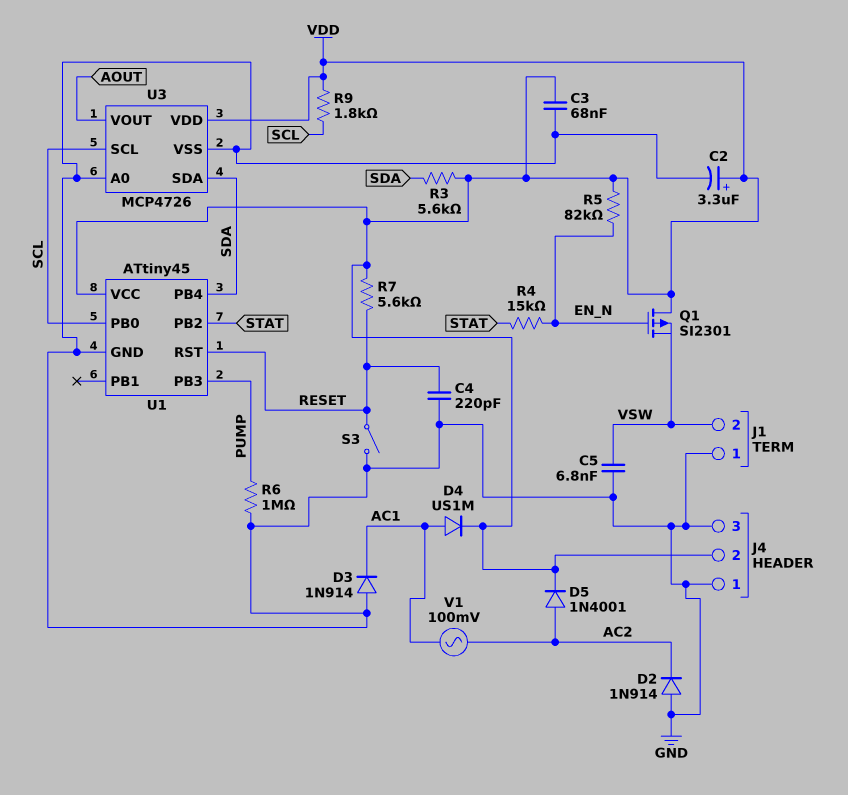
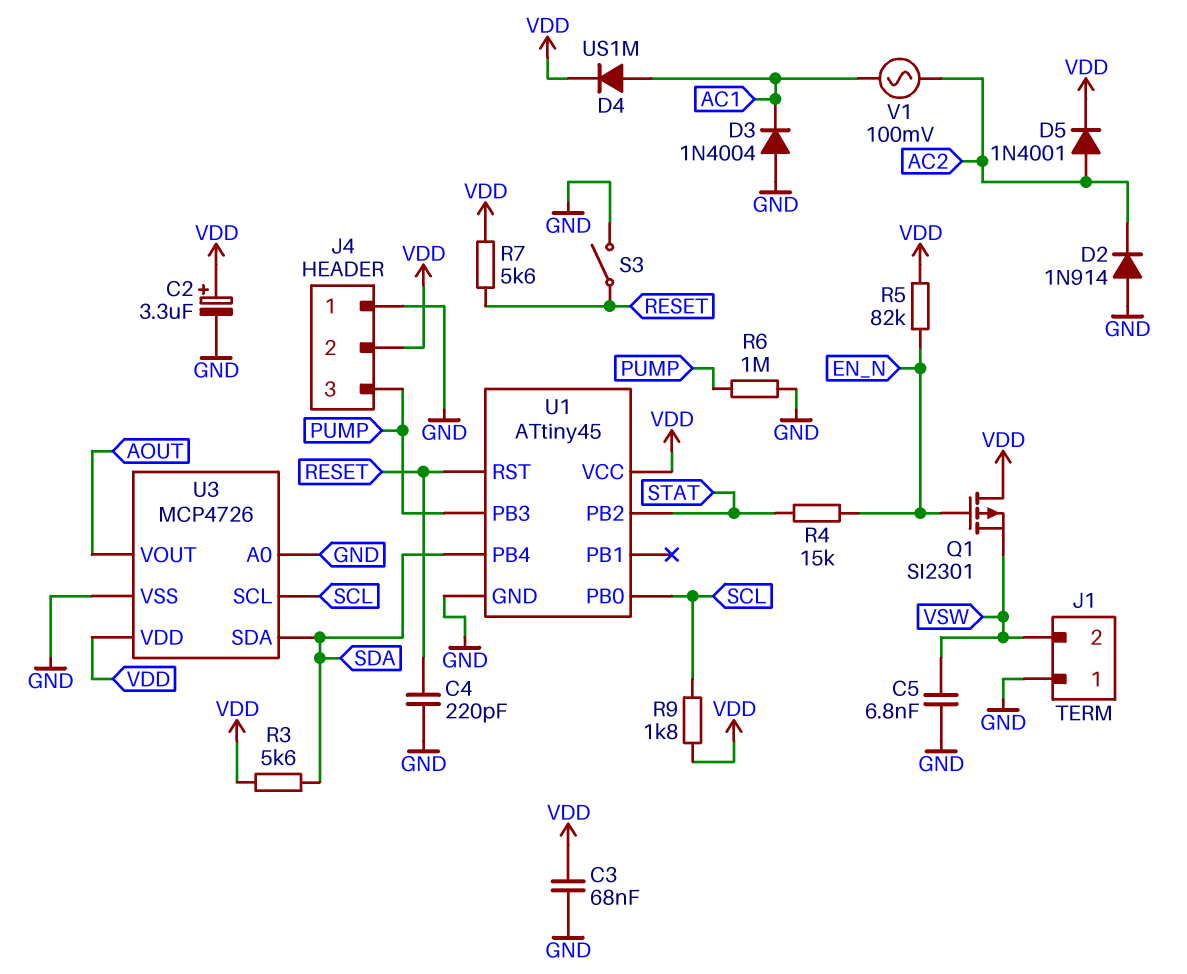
D3: diode 1N914 (A GND, K AC1) -> diode 1N4004 (A GND, K AC1)
J4 pin 3: GND -> PUMP

